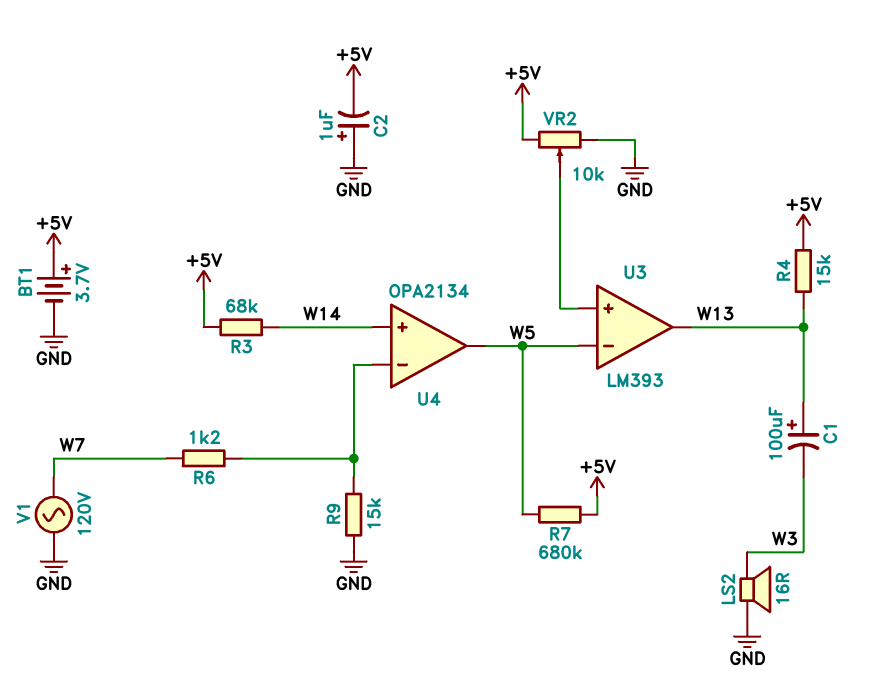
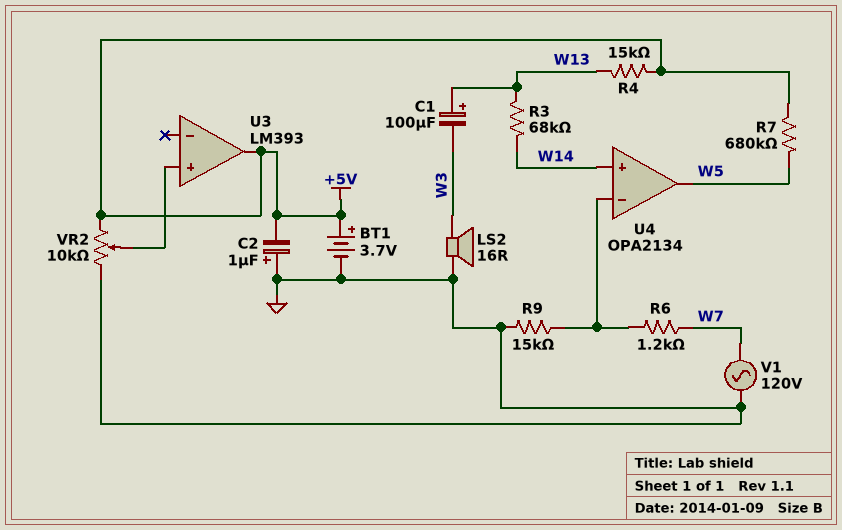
R3: 68k (+5V, W14) -> 68k (W13, W14)
U3 pin in-: W5 -> none
U3 pin out: W13 -> +5V

